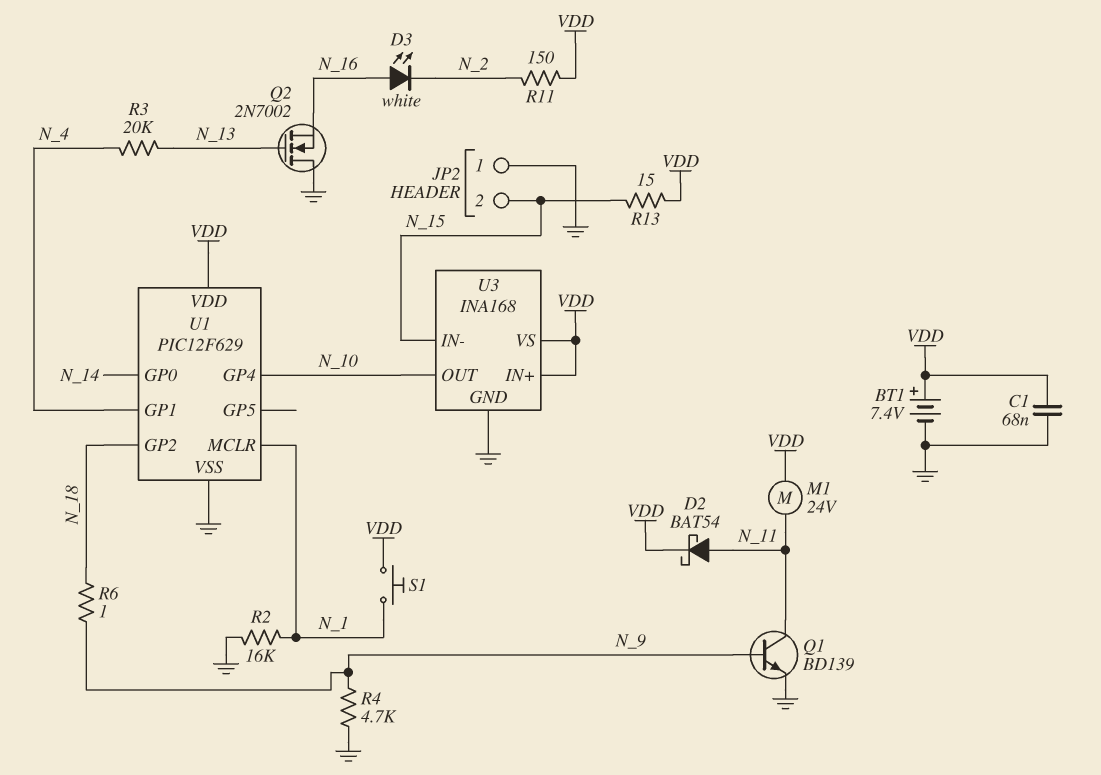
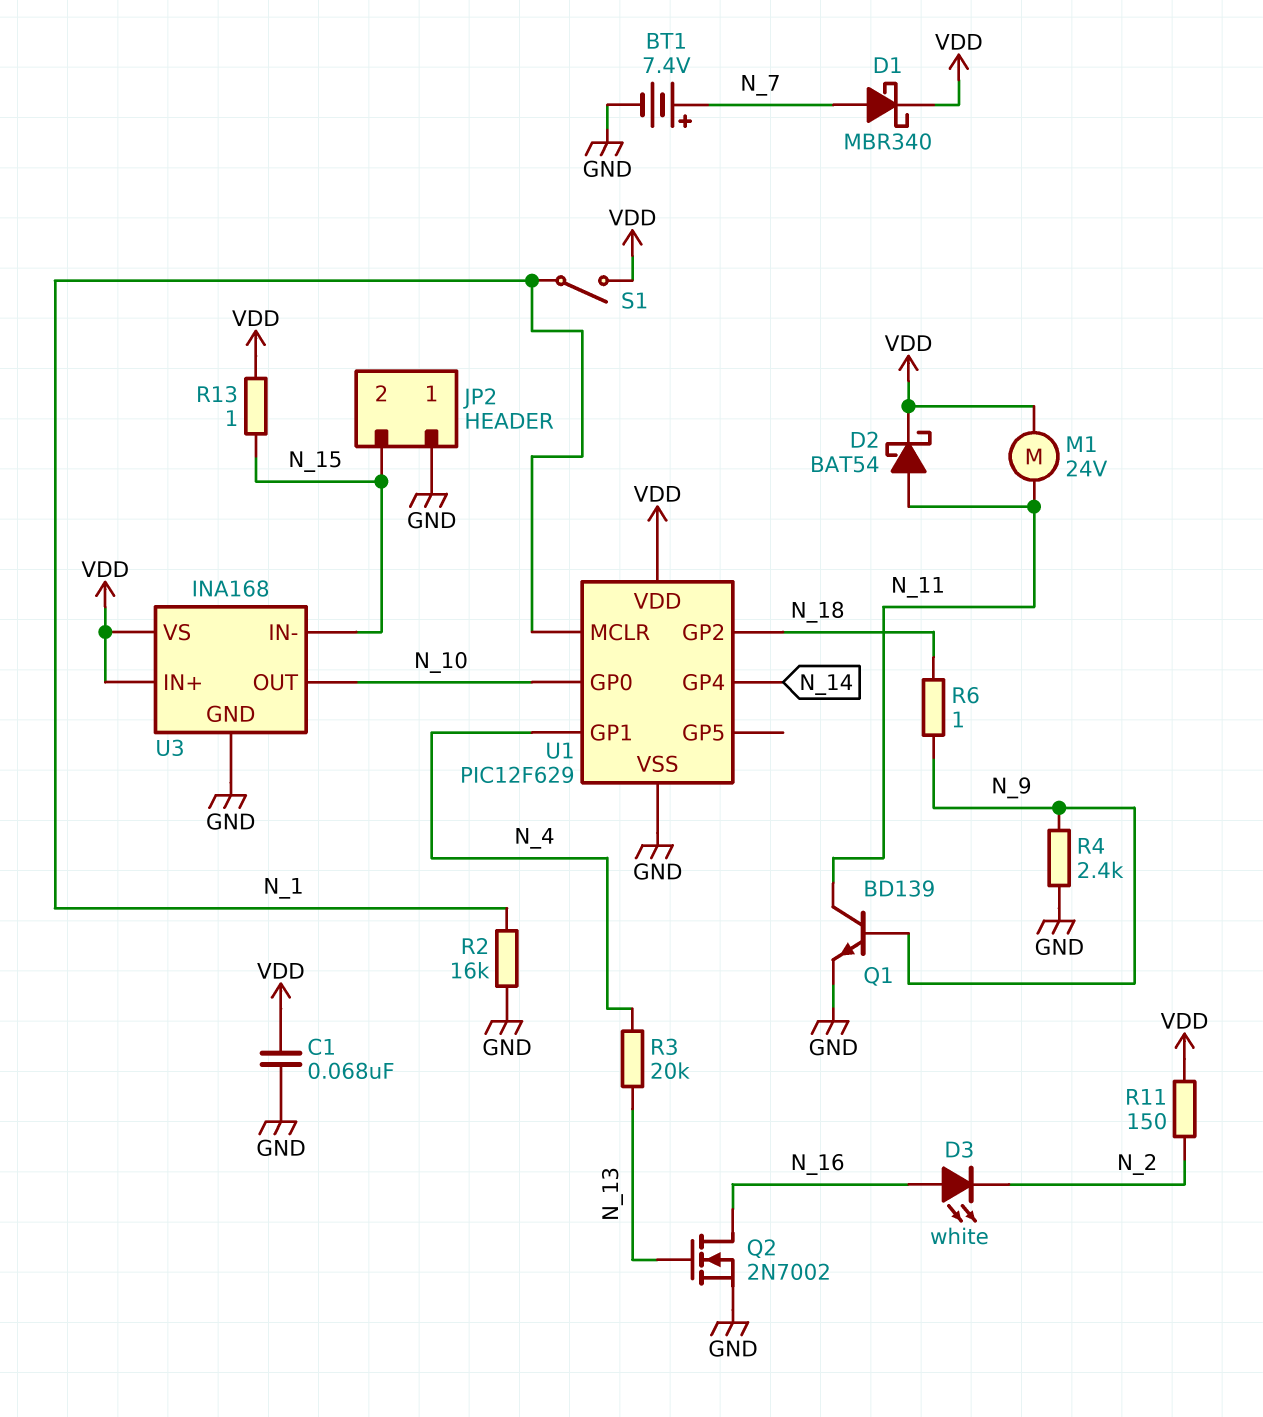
BT1: 7.4V (plus VDD, minus GND) -> 7.4V (plus N_7, minus GND)
D1: none -> schottky MBR340 (A N_7, K VDD)
Q2: NMOS 2N7002 (G N_13, D GND, S N_16) -> NMOS 2N7002 (G N_13, D N_16, S GND)
R4: 4.7k (GND, N_9) -> 2.4k (GND, N_9)
R13: 15 (N_15, VDD) -> 1 (N_15, VDD)
S1: button (N_1, VDD) -> switch (N_1, VDD)
U1 pin GP0: N_14 -> N_10
U1 pin GP4: N_10 -> N_14

